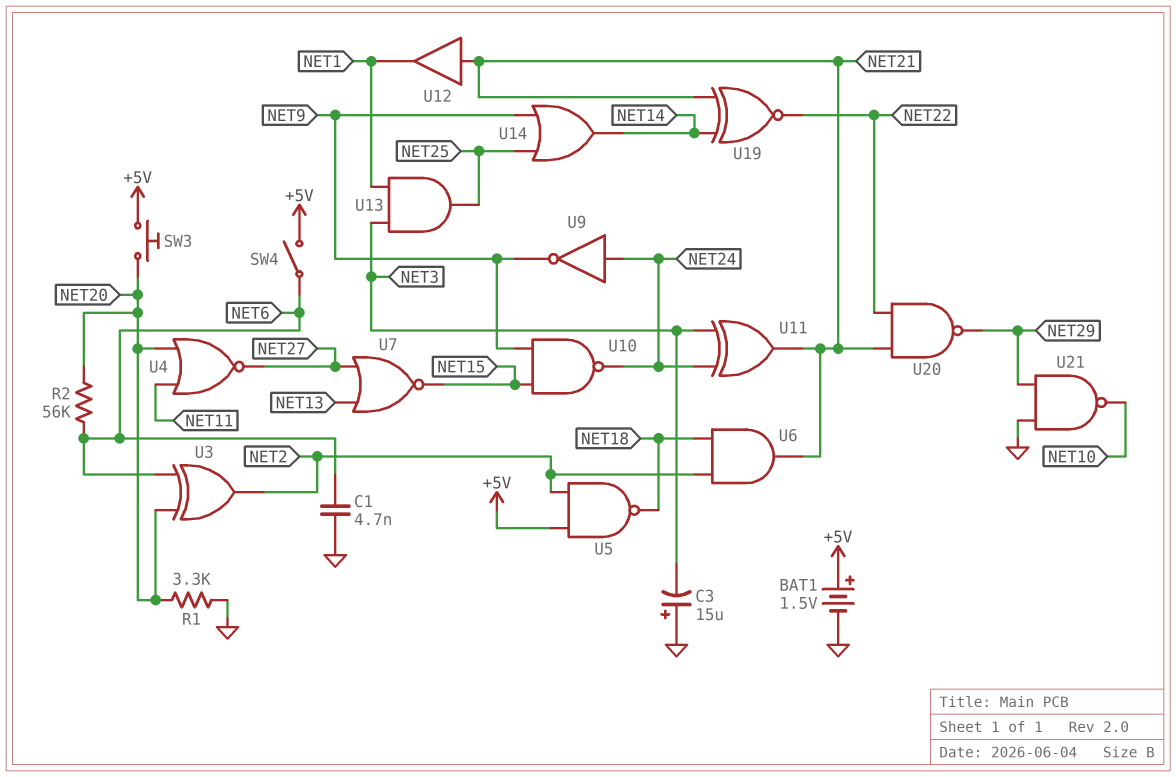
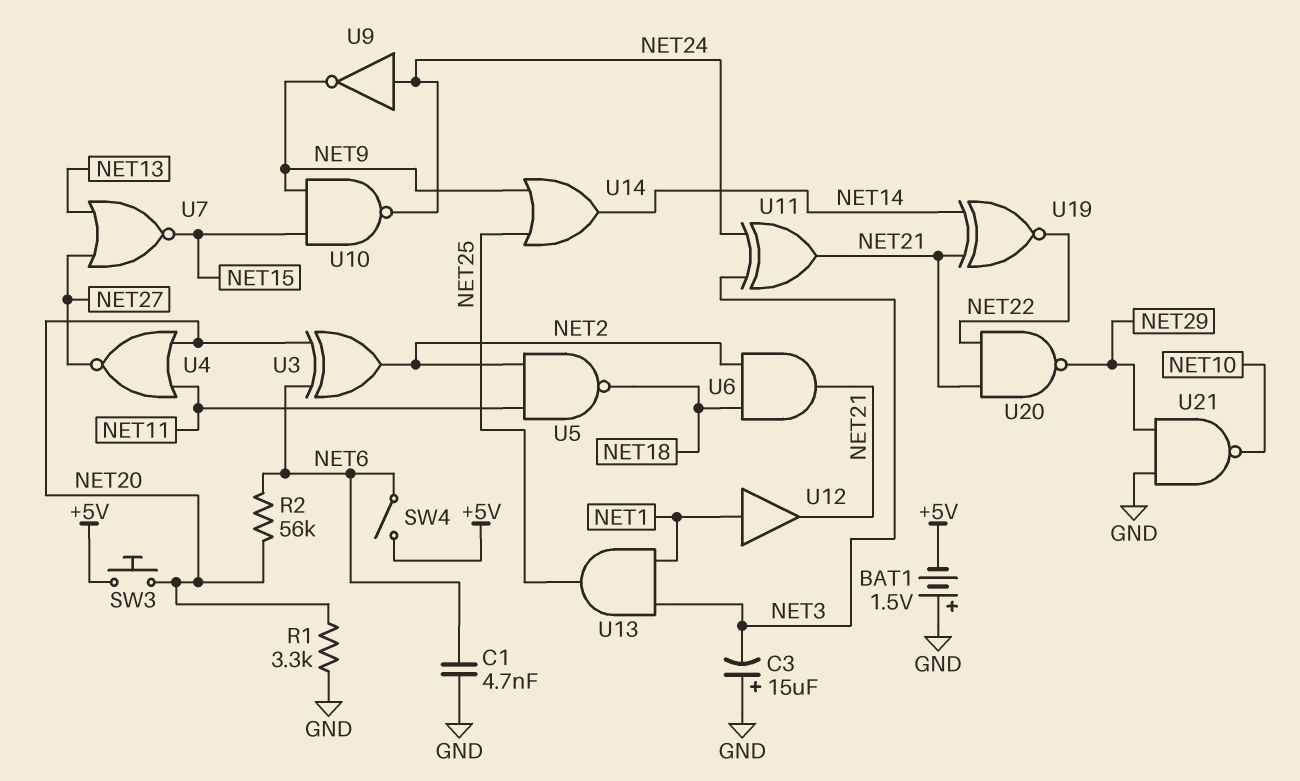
BAT1: 1.5V (plus +5V, minus GND) -> 1.5V (plus GND, minus +5V)
U5: NAND (in +5V, in NET2, out NET18) -> NAND (in NET2, in NET11, out NET18)
U12: buffer (in NET21, out NET1) -> buffer (in NET1, out NET21)

